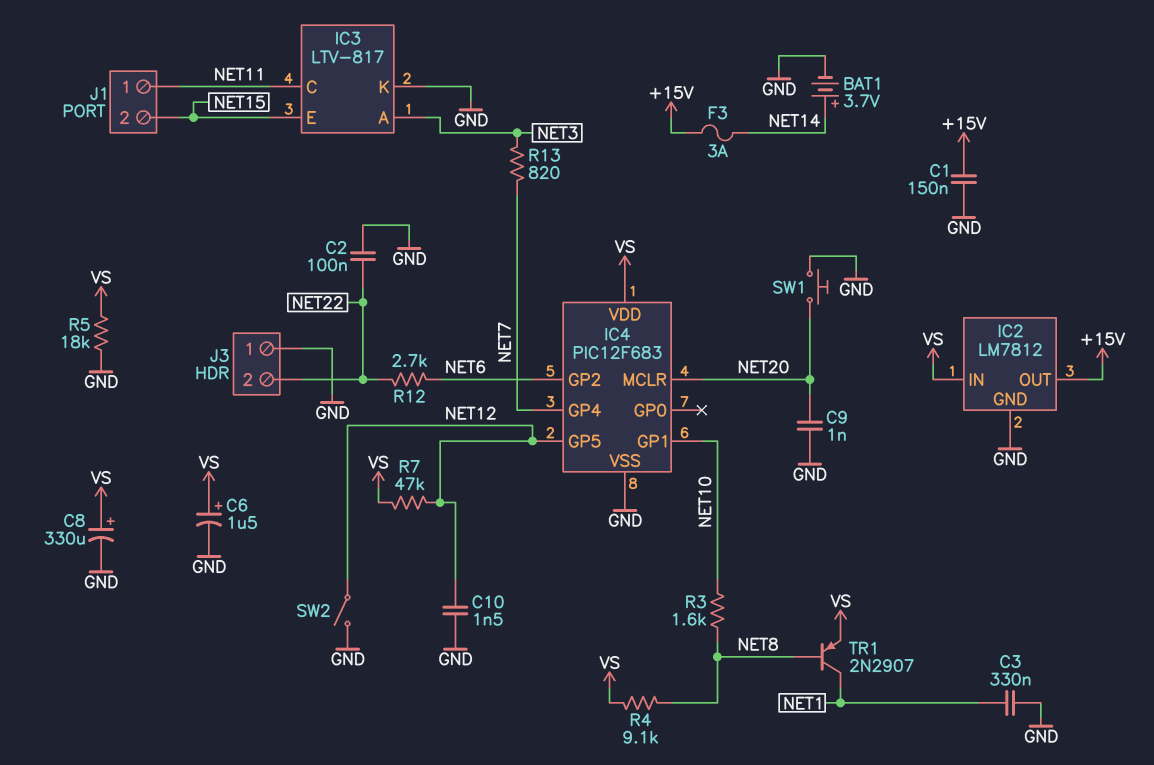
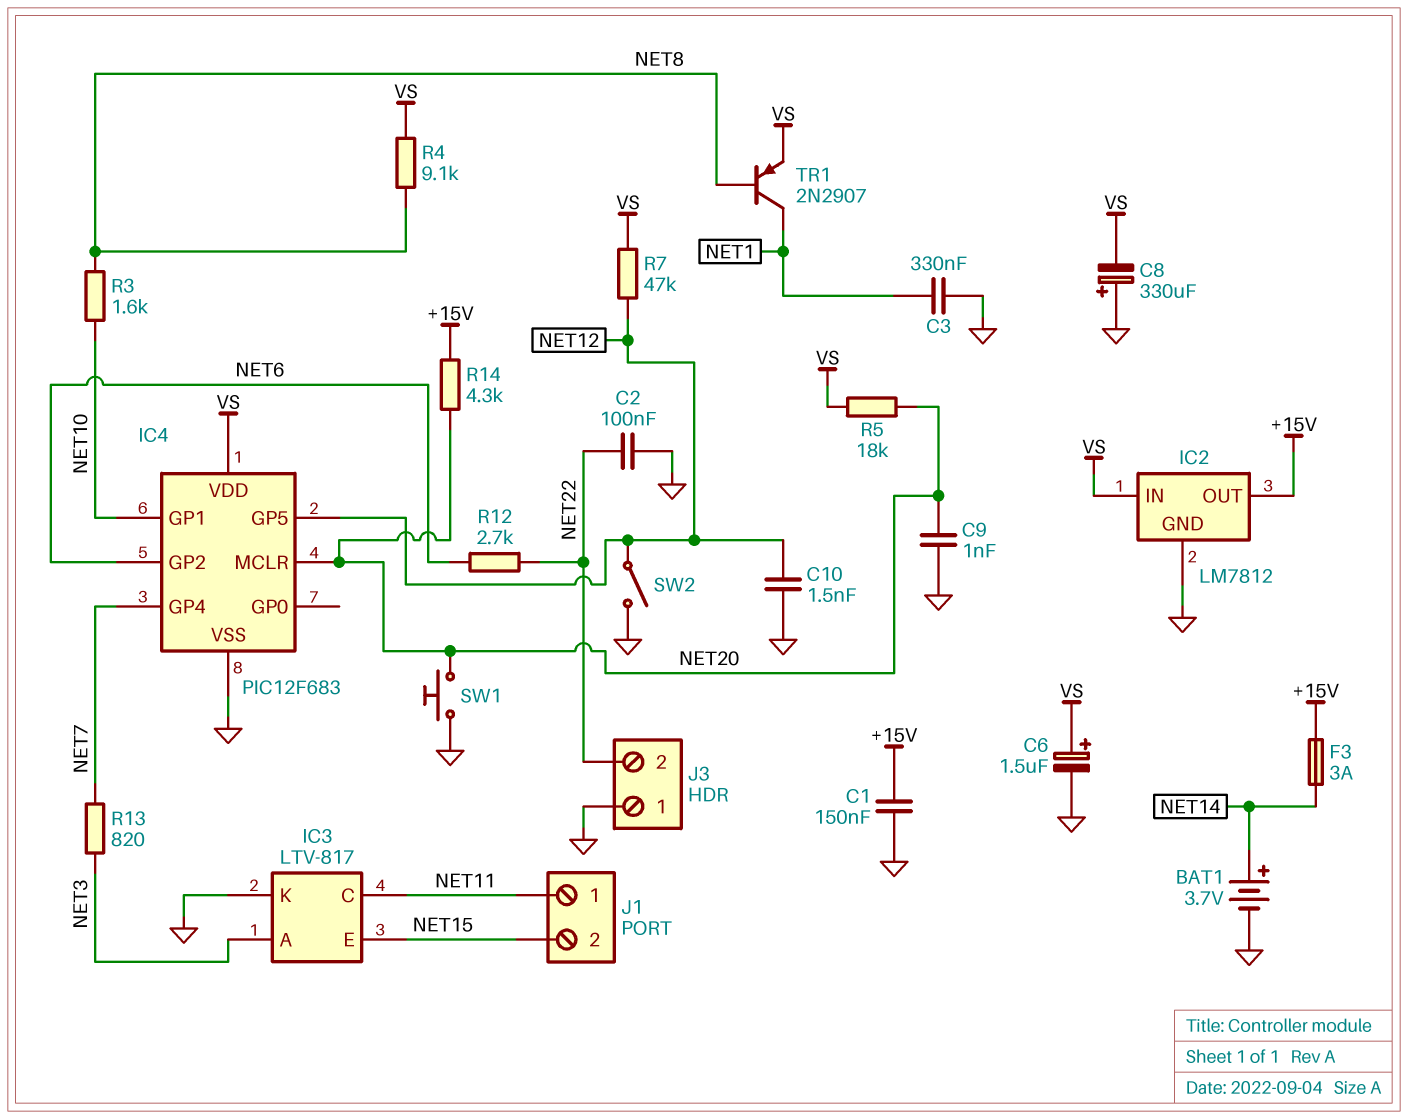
C8: 330uF (plus VS, minus GND) -> 330uF (plus GND, minus VS)
R5: 18k (GND, VS) -> 18k (NET20, VS)
R14: none -> 4.3k (+15V, NET20)

